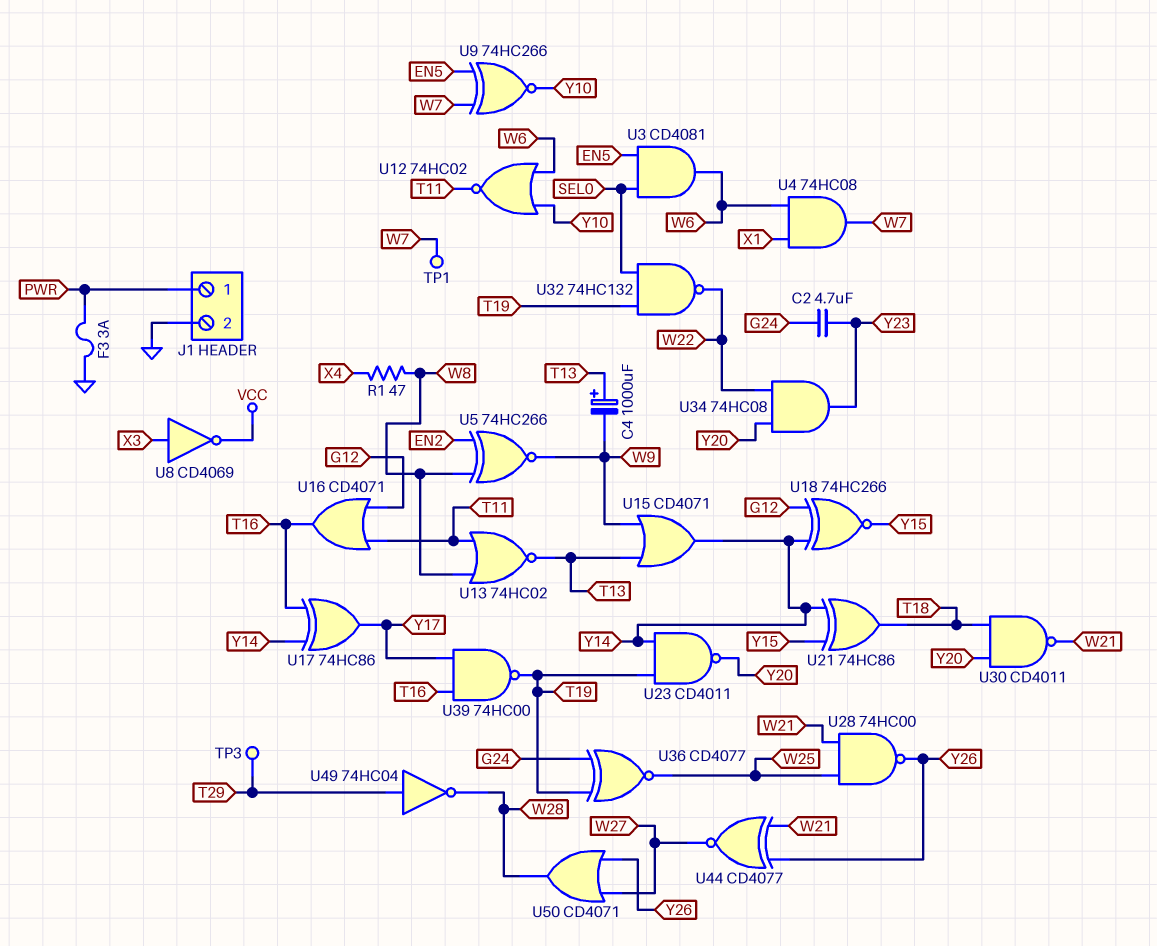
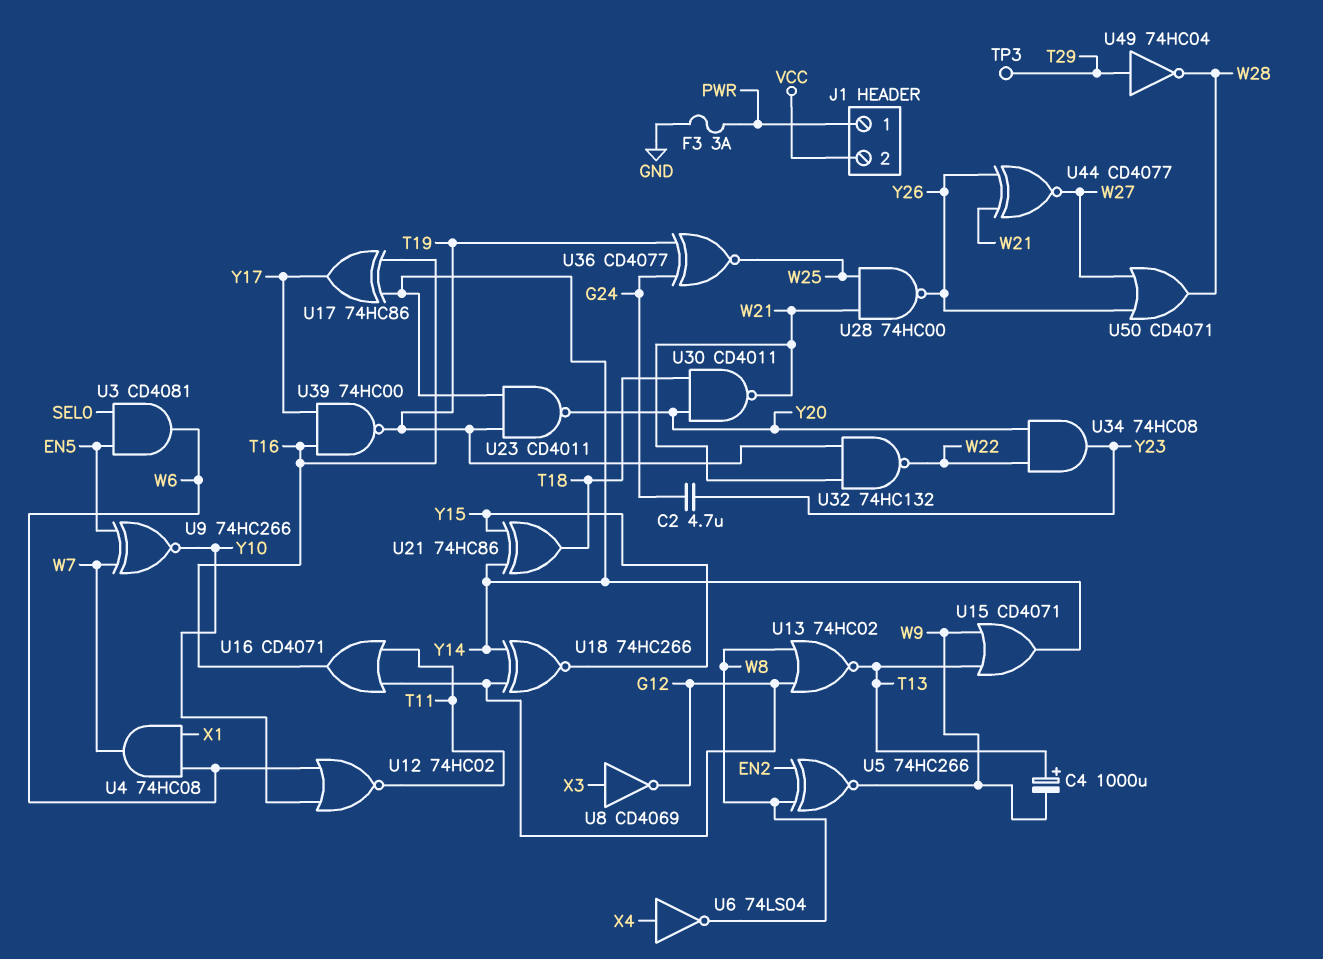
J1 pin 2: GND -> VCC
R1: 47 (W8, X4) -> none
TP1: test point (W7) -> none
U6: none -> NOT 74LS04 (in X4, out W8)
U8: NOT CD4069 (in X3, out VCC) -> NOT CD4069 (in X3, out G12)
U13: NOR 74HC02 (in T11, in W8, out T13) -> NOR 74HC02 (in G12, in W8, out T13)
U32: NAND 74HC132 (in SEL0, in T19, out W22) -> NAND 74HC132 (in T19, in W21, out W22)

